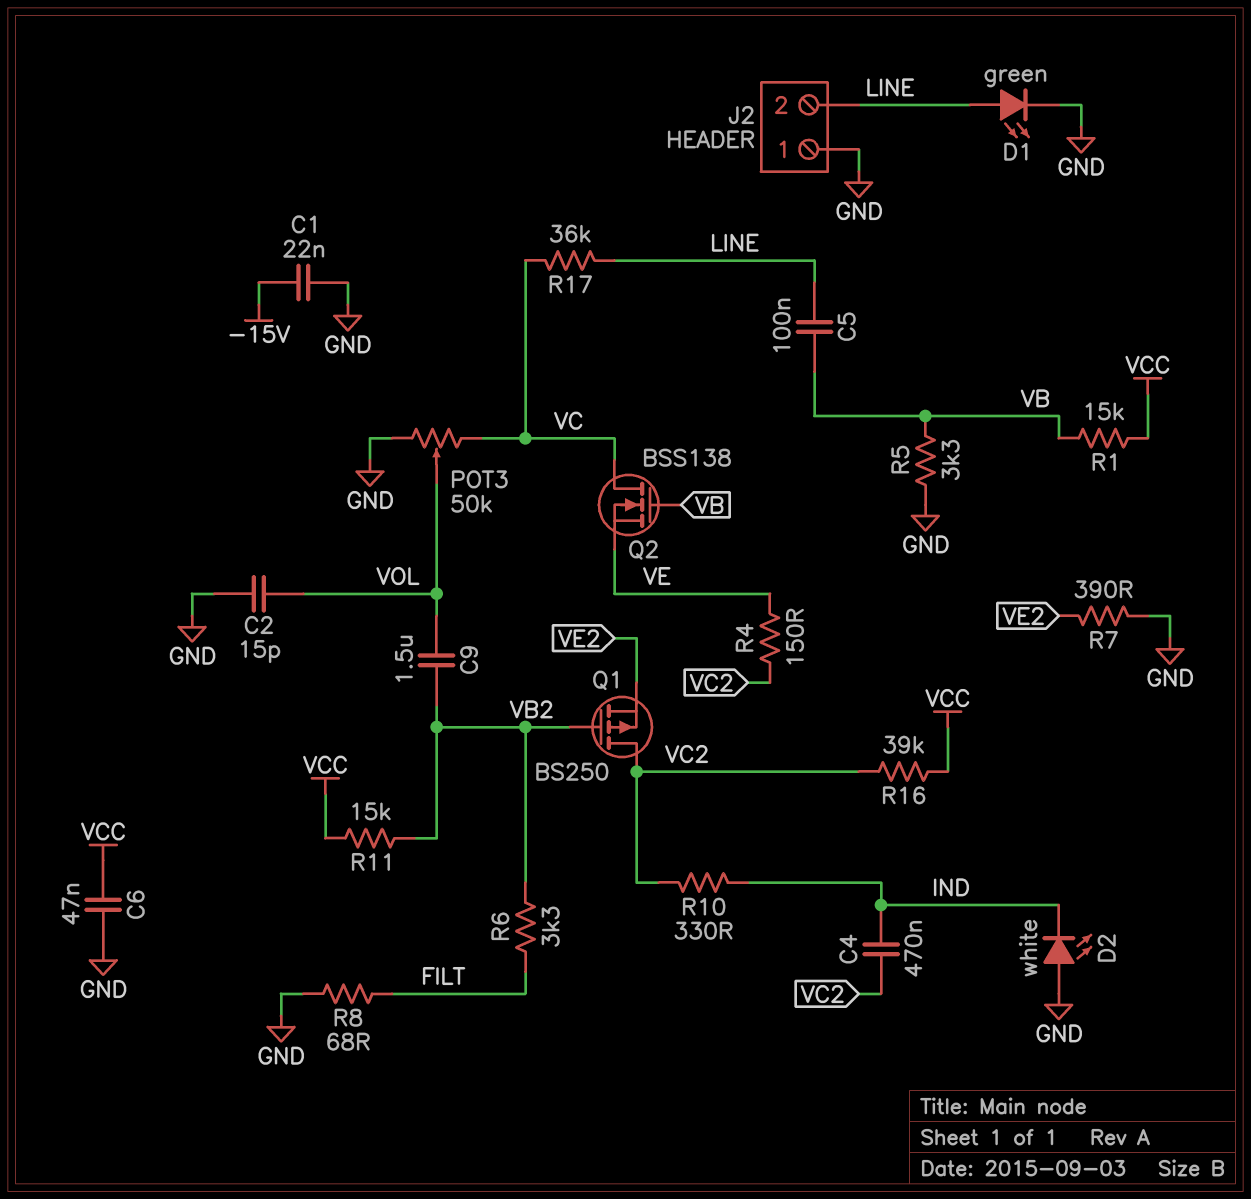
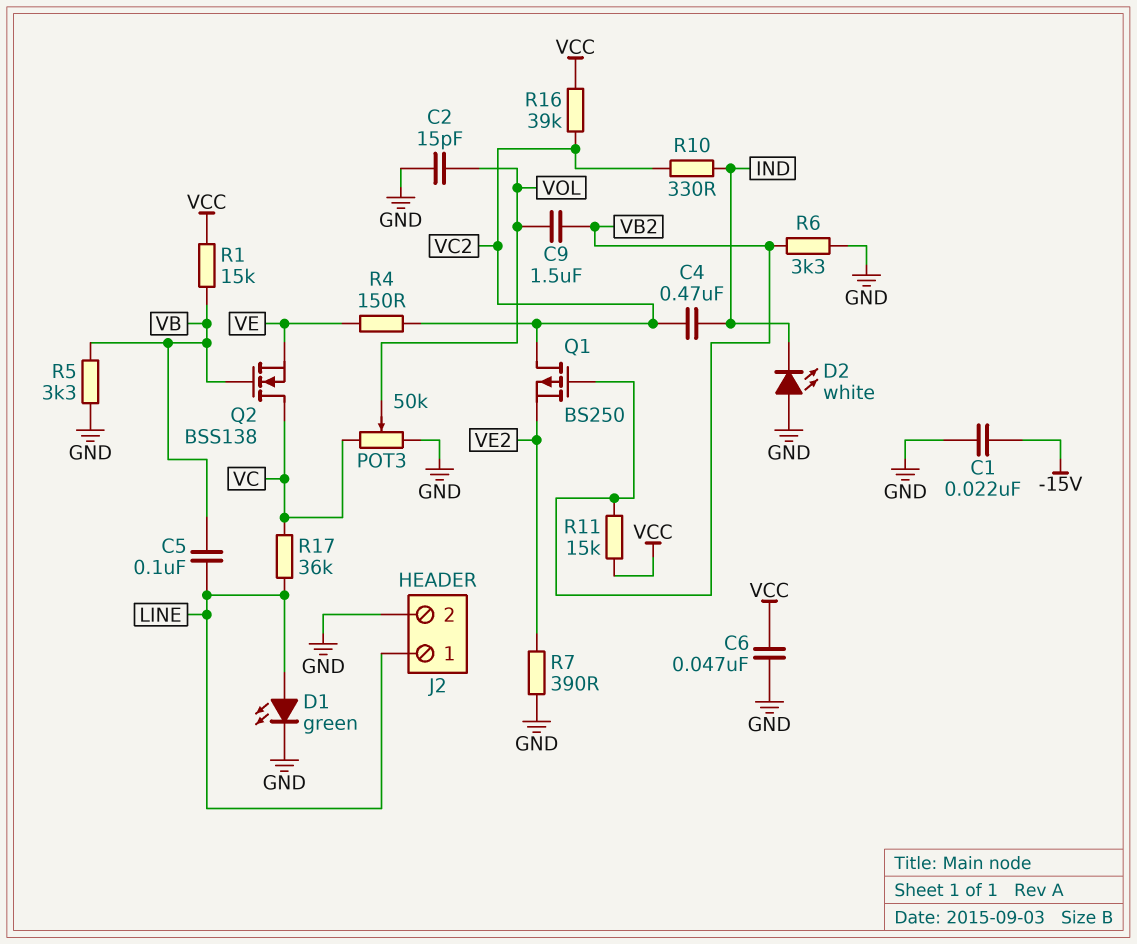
J2 pin 1: GND -> LINE
J2 pin 2: LINE -> GND
R6: 3.3k (FILT, VB2) -> 3.3k (GND, VB2)
R8: 68 (FILT, GND) -> none

